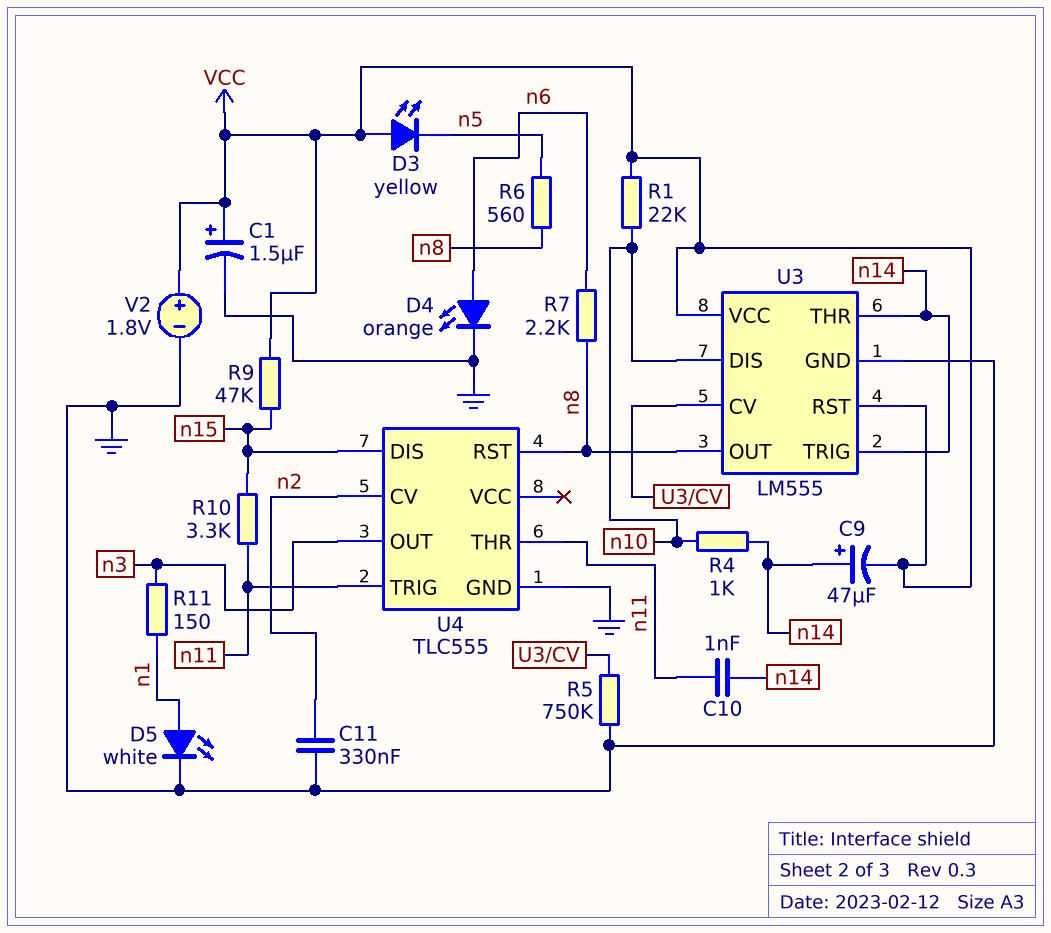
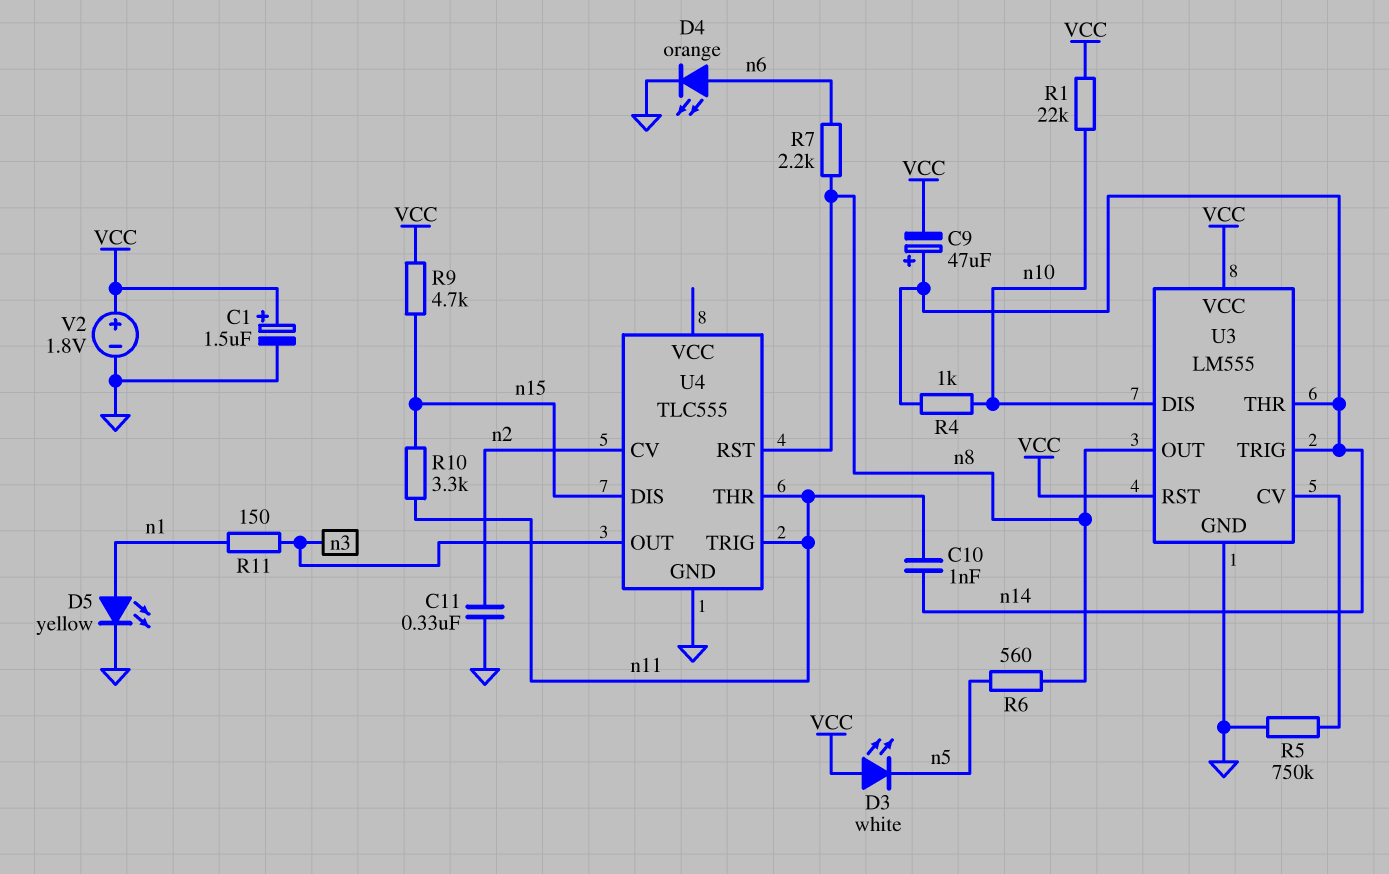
D3: LED yellow (A VCC, K n5) -> LED white (A VCC, K n5)
D5: LED white (A n1, K GND) -> LED yellow (A n1, K GND)
R9: 47k (VCC, n15) -> 4.7k (VCC, n15)

